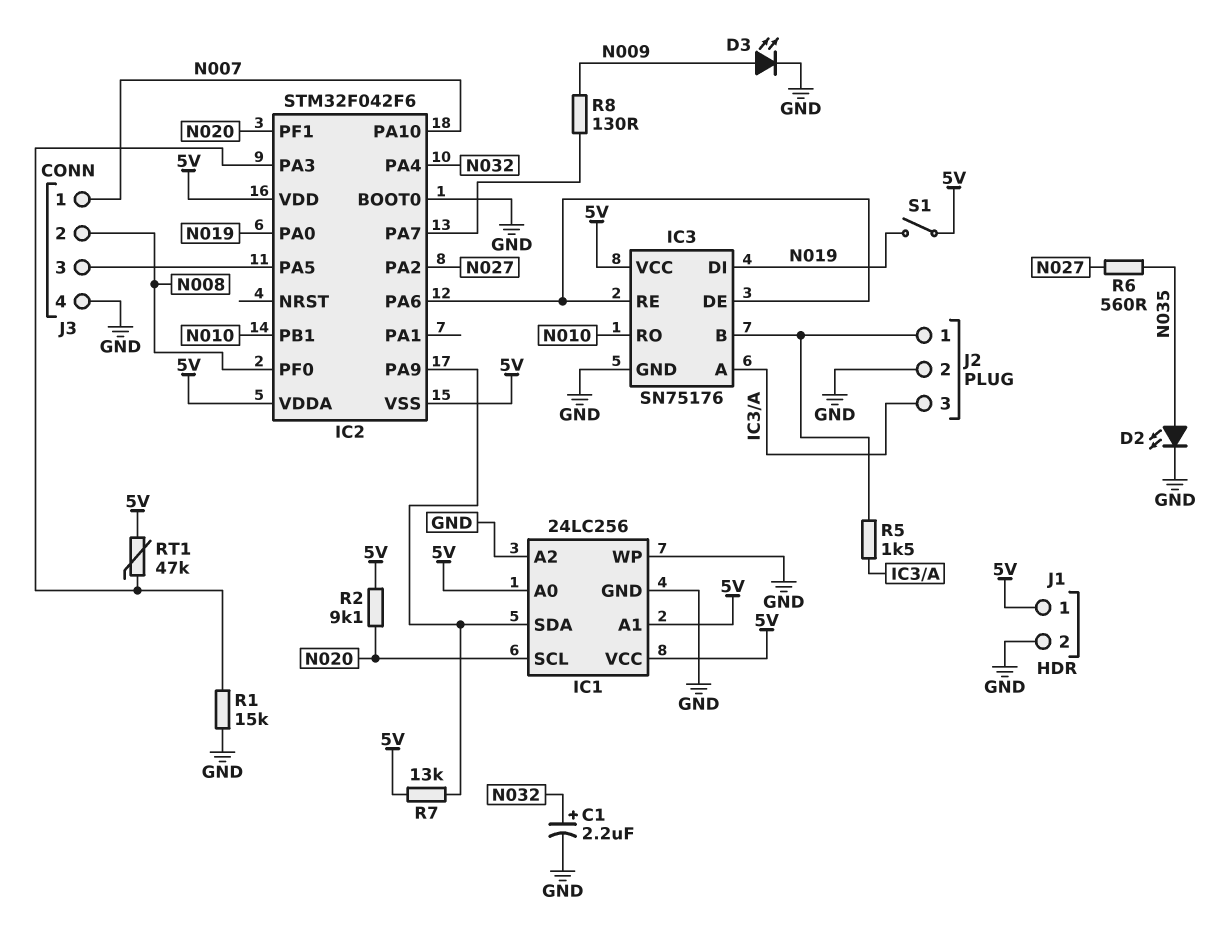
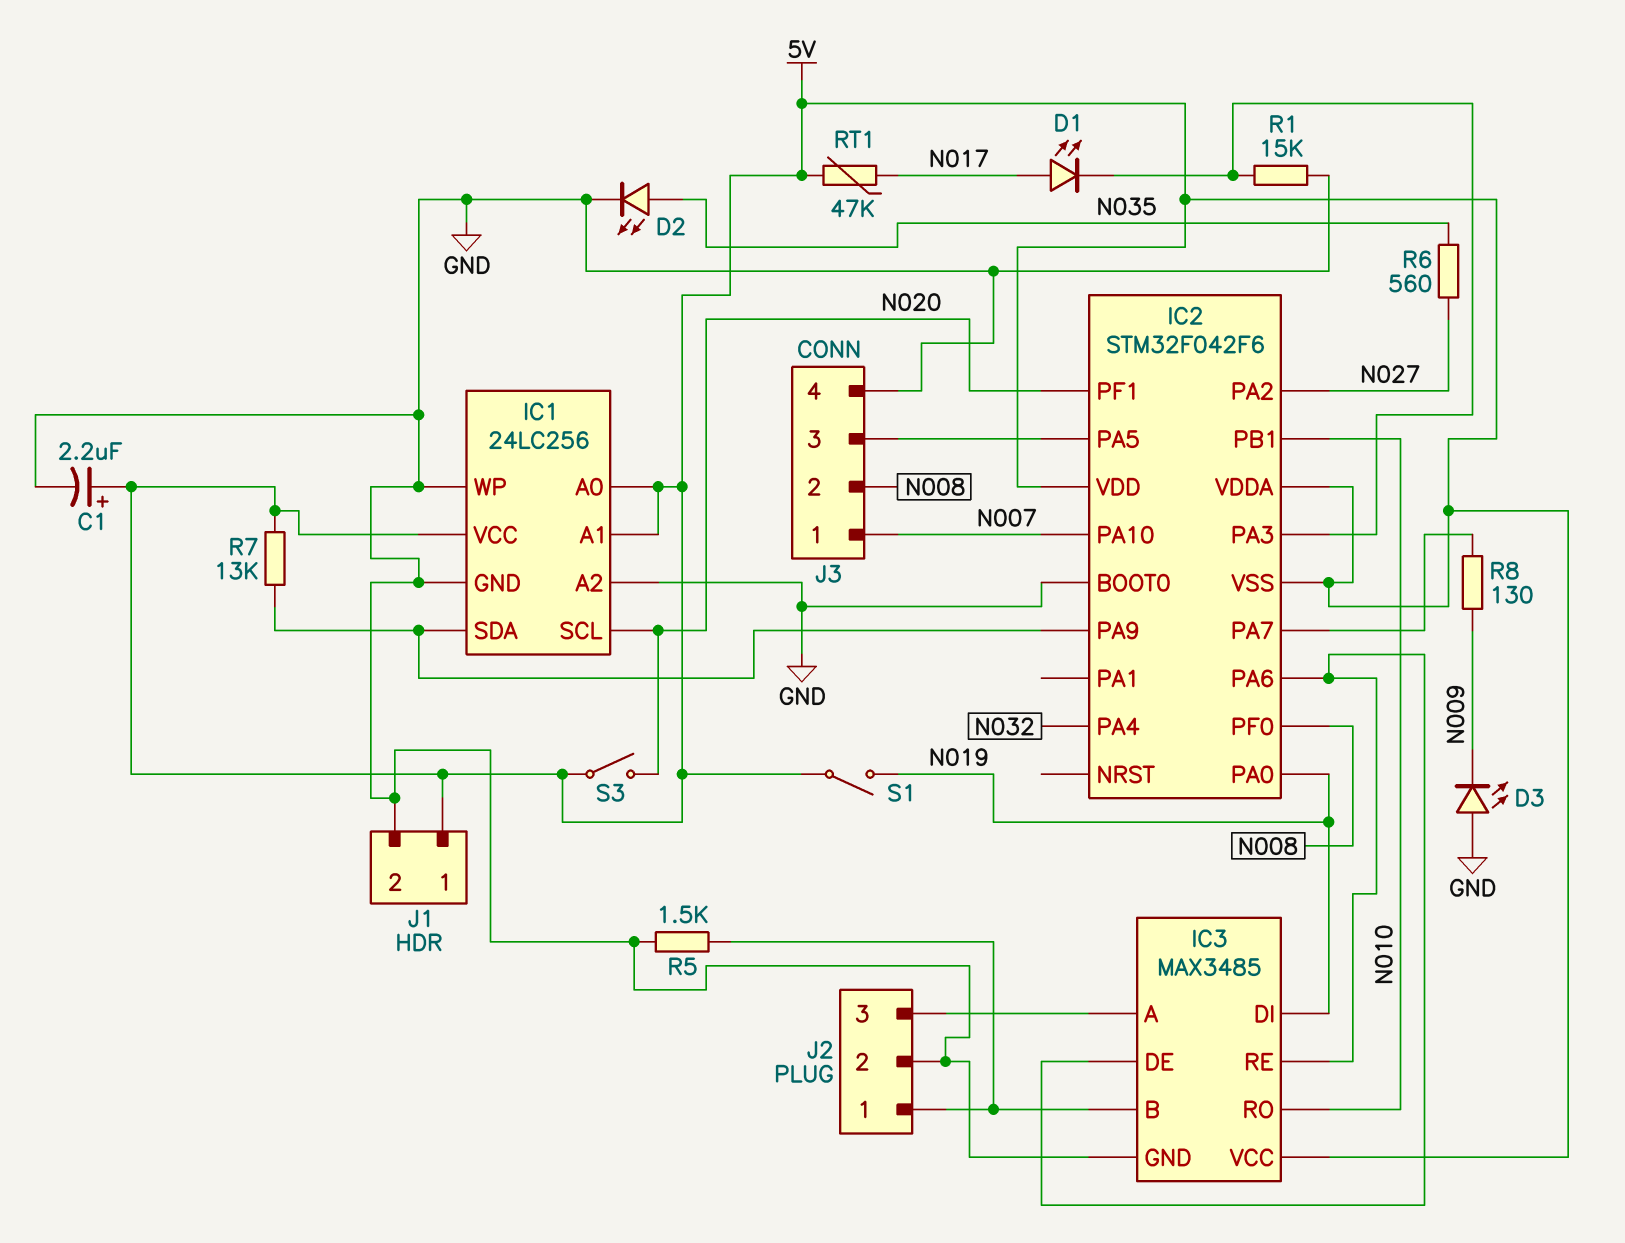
C1: 2.2uF (plus N032, minus GND) -> 2.2uF (plus 5V, minus GND)
D1: none -> LED (A N017, K IC2/PA3)
D3: LED (A N009, K GND) -> LED (A GND, K N009)
IC3: SN75176 -> MAX3485
R2: 9.1k (5V, N020) -> none
R5: 1.5k (IC3/A, IC3/B) -> 1.5k (GND, IC3/B)
RT1: 47k (5V, IC2/PA3) -> 47k (5V, N017)
S3: none -> switch (5V, N020)

